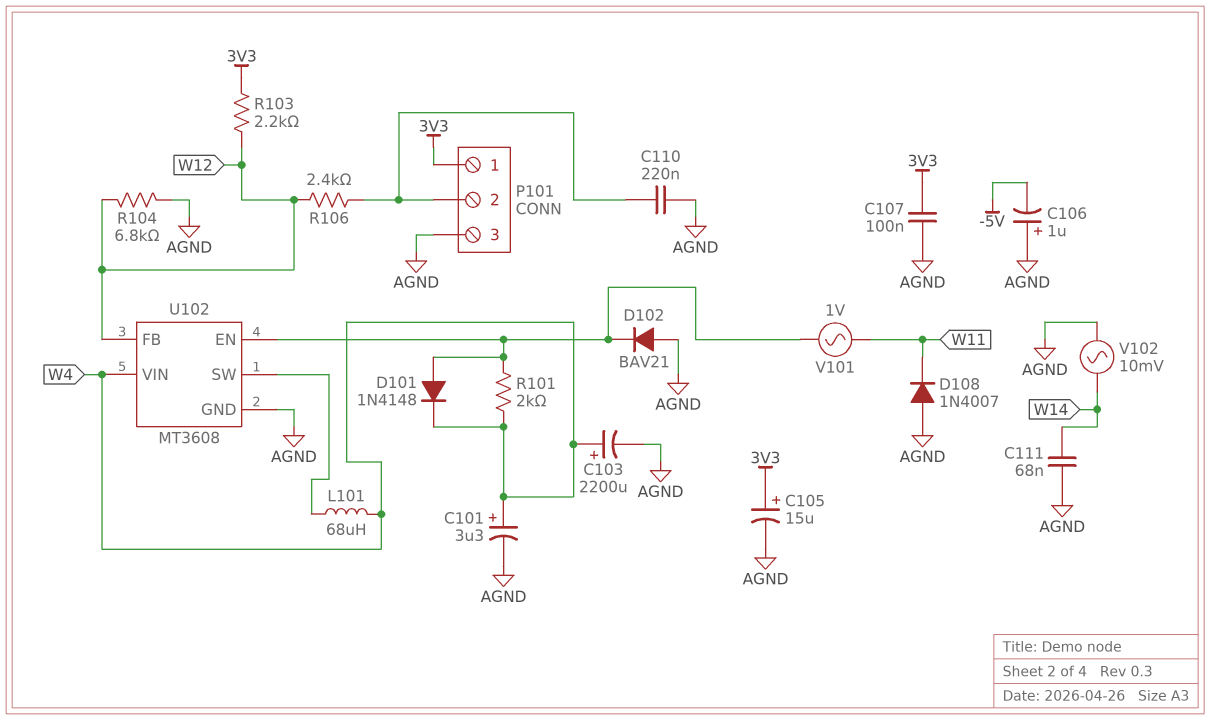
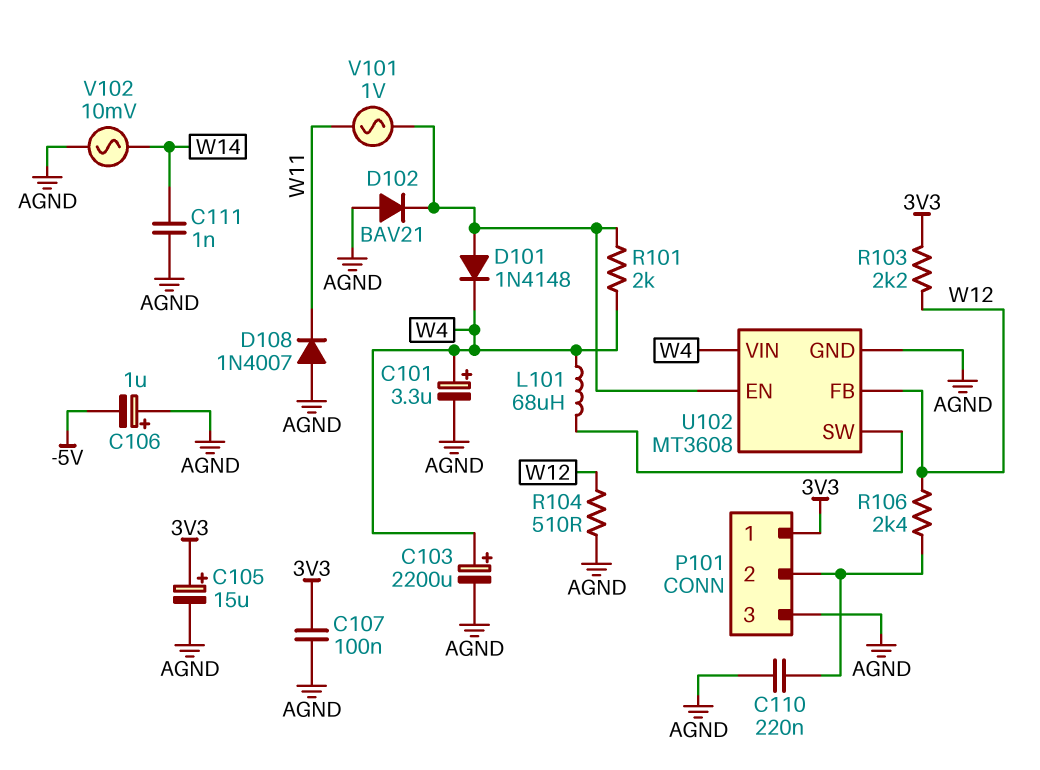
C111: 68nF (AGND, W14) -> 1nF (AGND, W14)
R104: 6.8k (AGND, W12) -> 510 (AGND, W12)

